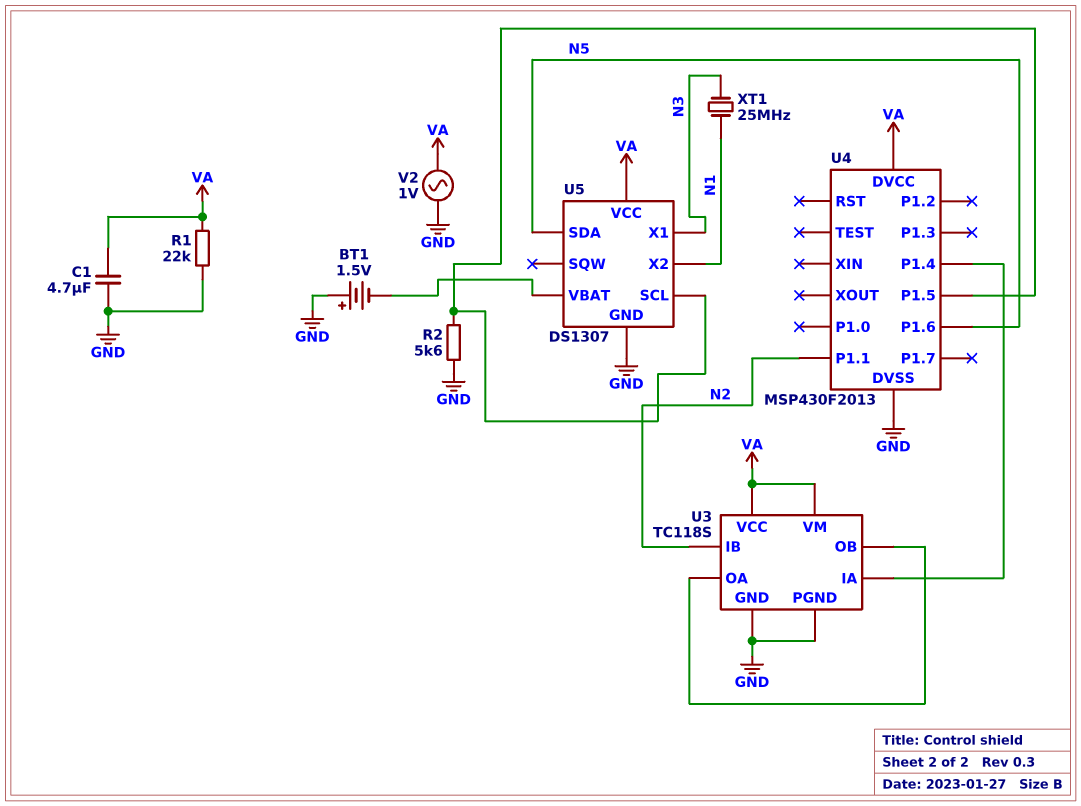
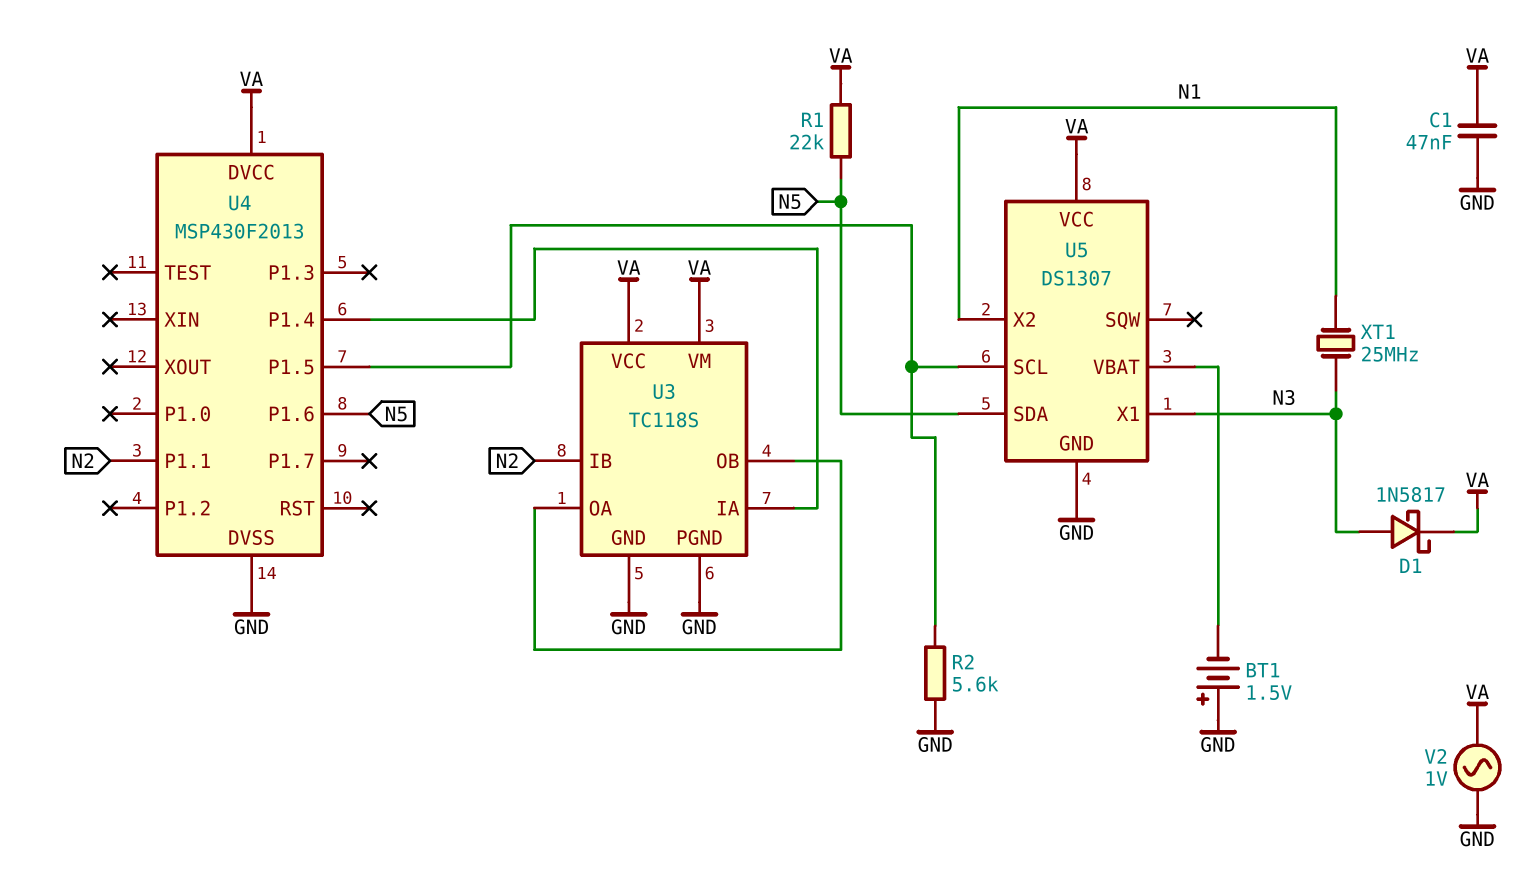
C1: 4.7uF (GND, VA) -> 47nF (GND, VA)
D1: none -> schottky 1N5817 (A N3, K VA)
R1: 22k (GND, VA) -> 22k (N5, VA)

